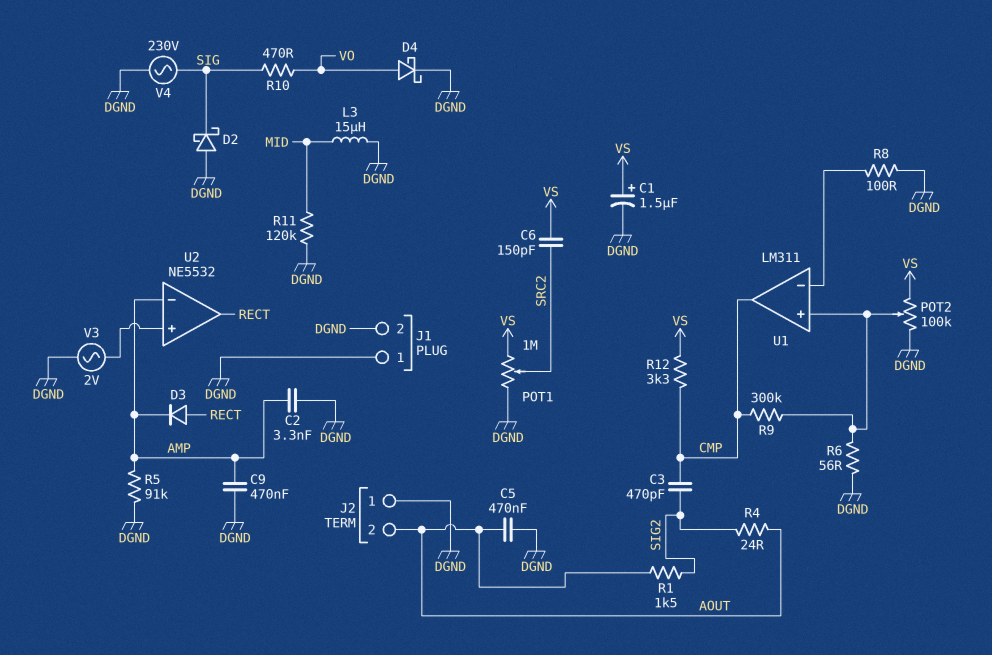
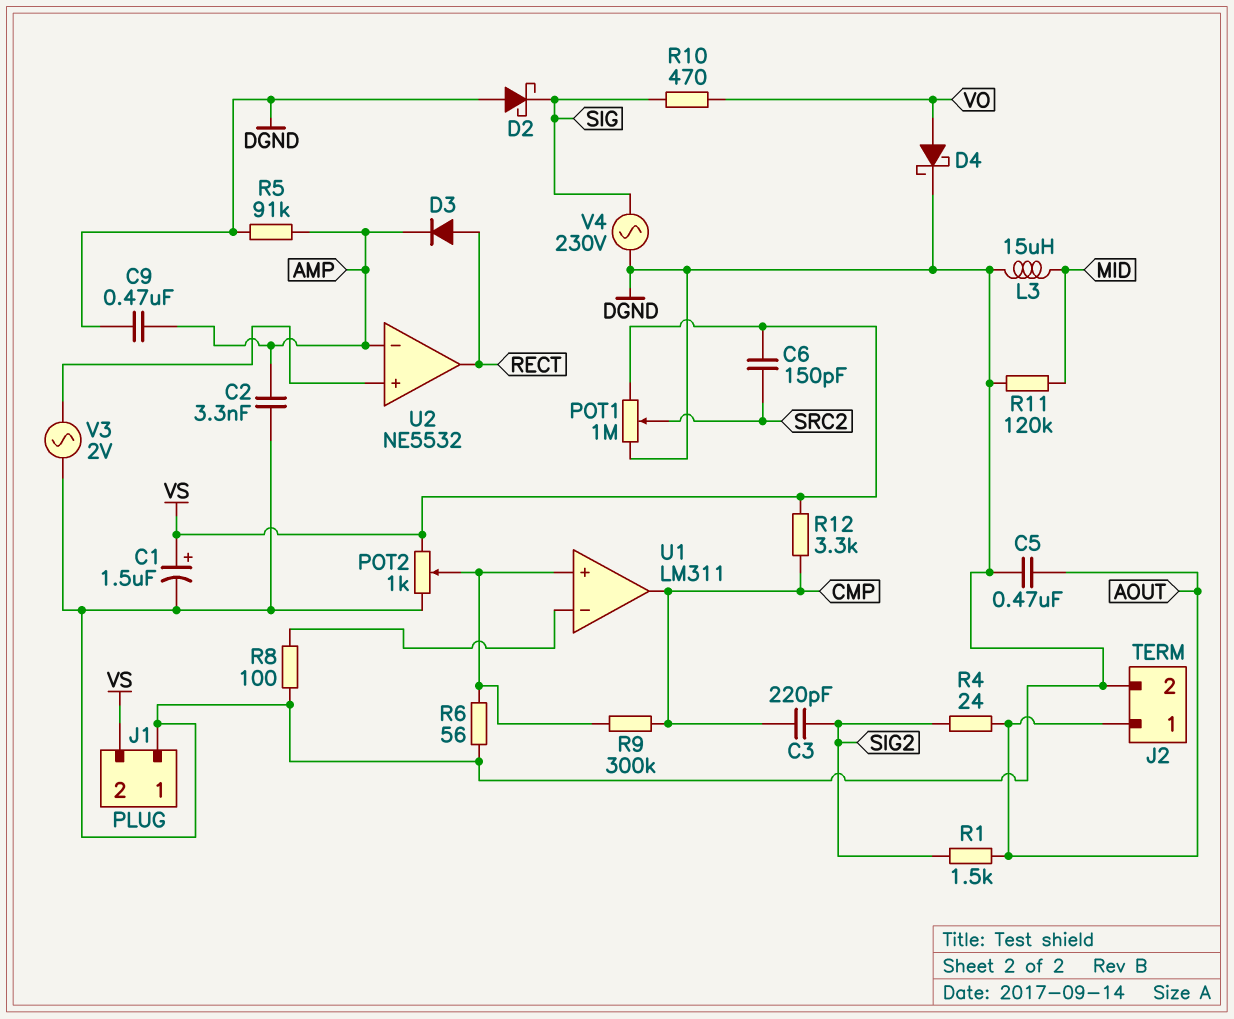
C3: 470pF (CMP, SIG2) -> 220pF (CMP, SIG2)
J1 pin 2: DGND -> VS
J2 pin 1: DGND -> AOUT
J2 pin 2: AOUT -> DGND
POT2: 100k (DGND, VS, wiper U1/in+) -> 1k (DGND, VS, wiper U1/in+)

